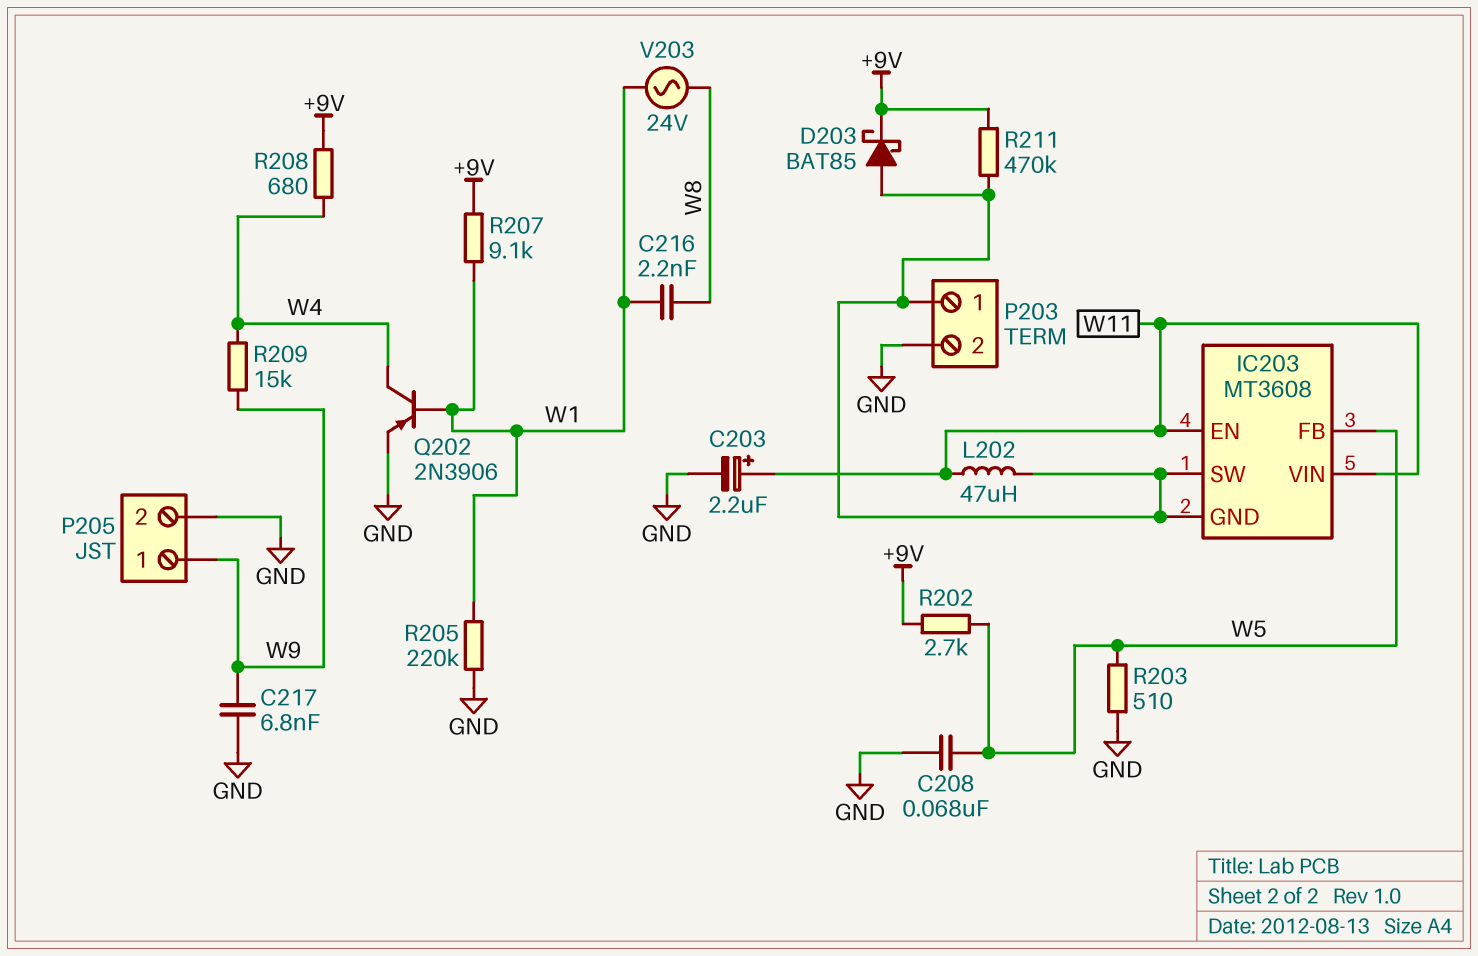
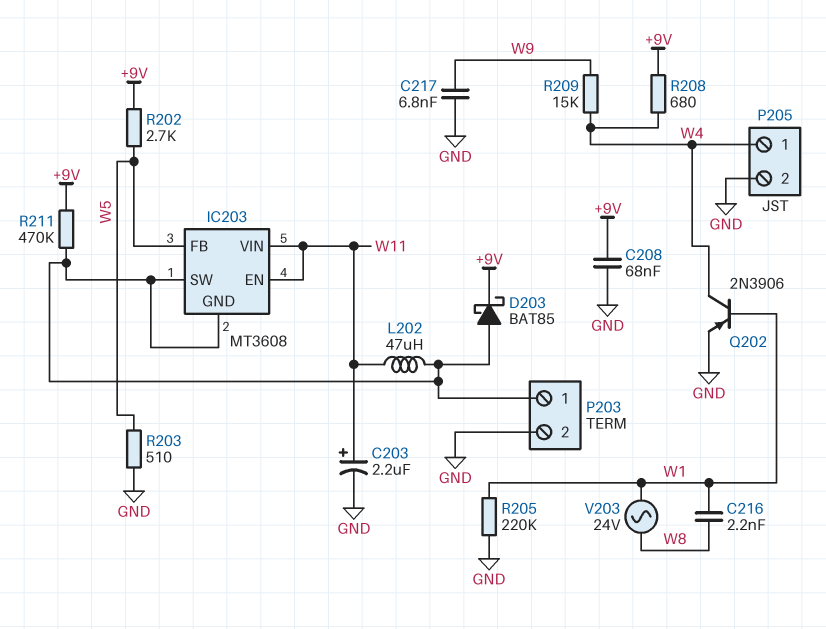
C208: 68nF (GND, W5) -> 68nF (+9V, GND)
P205 pin 1: W9 -> W4
R207: 9.1k (+9V, W1) -> none

